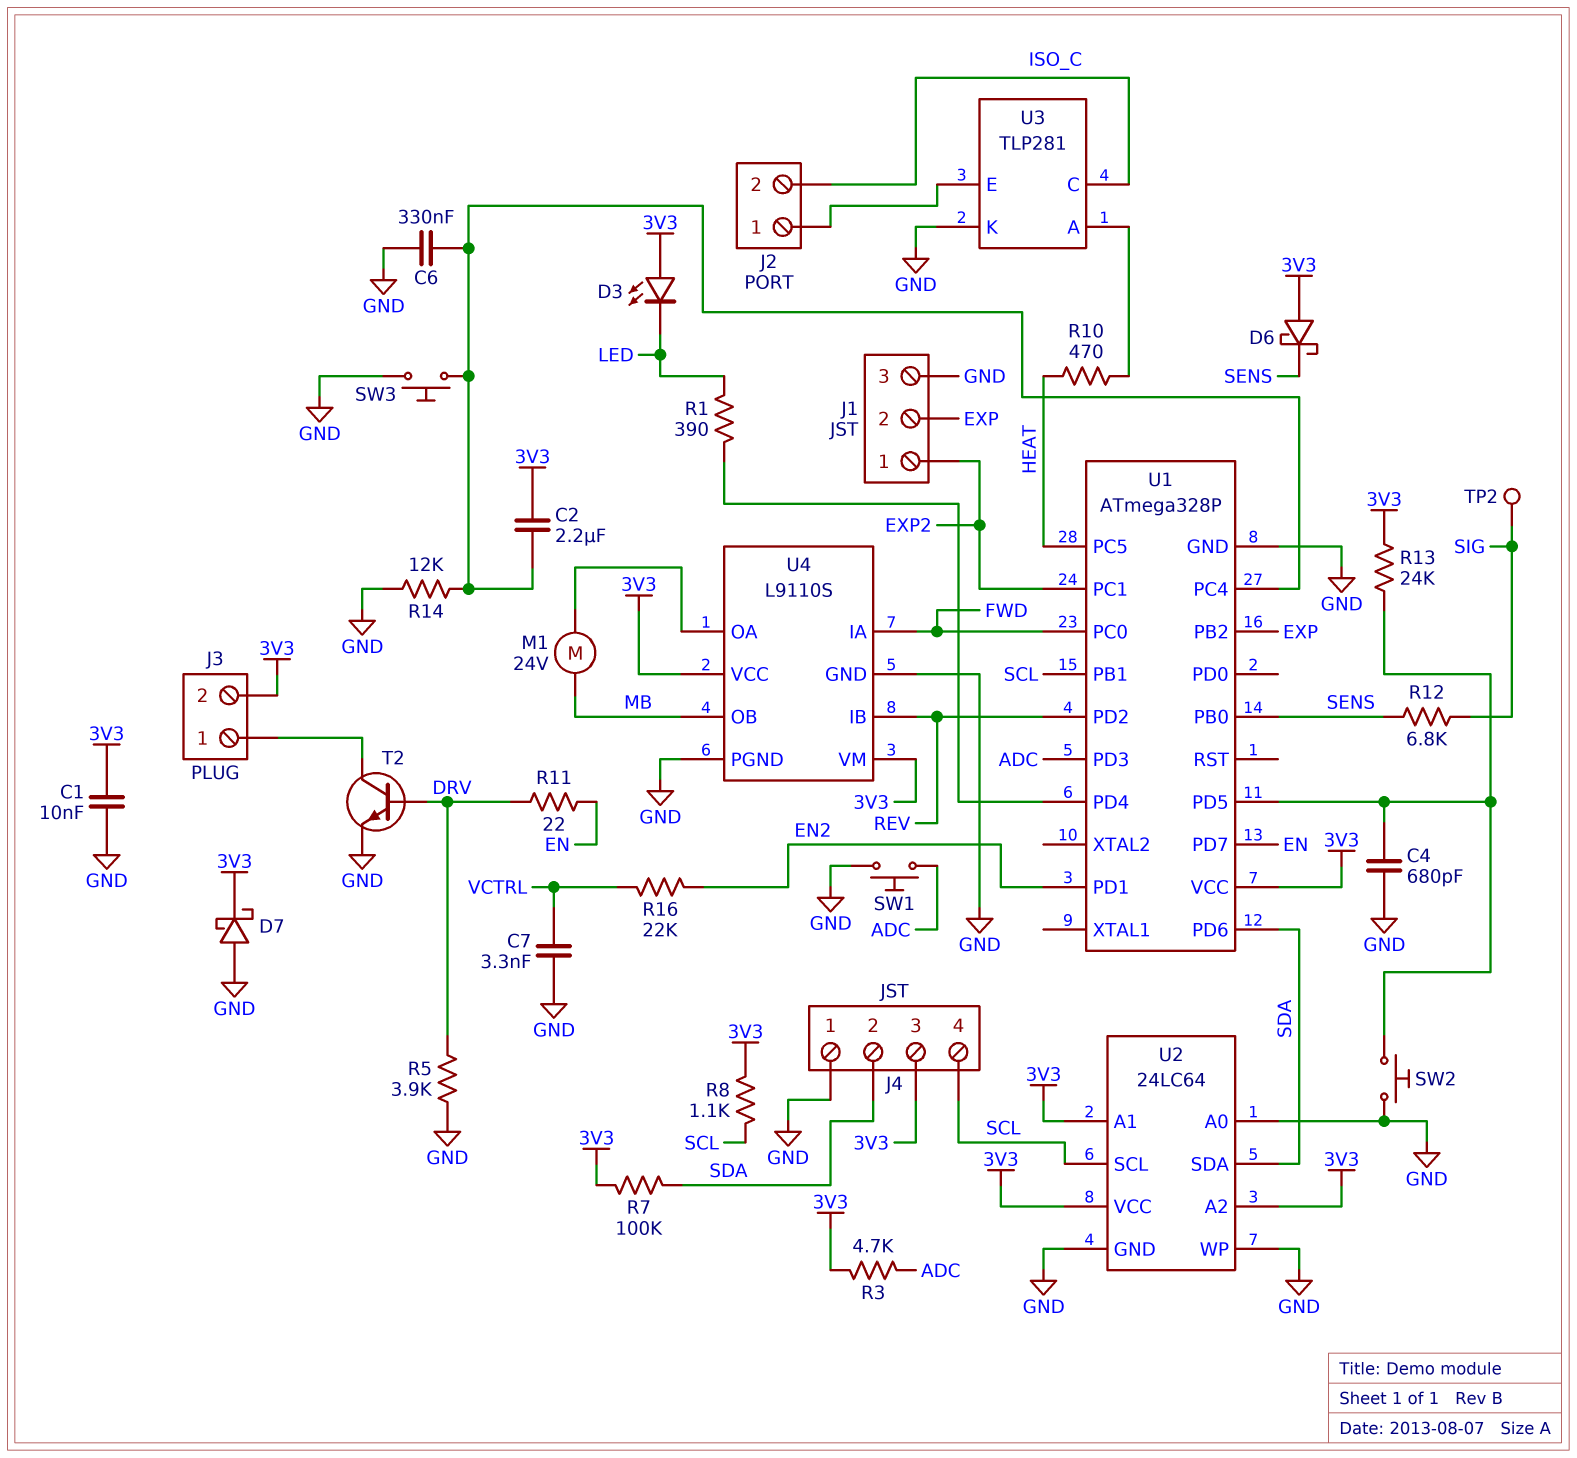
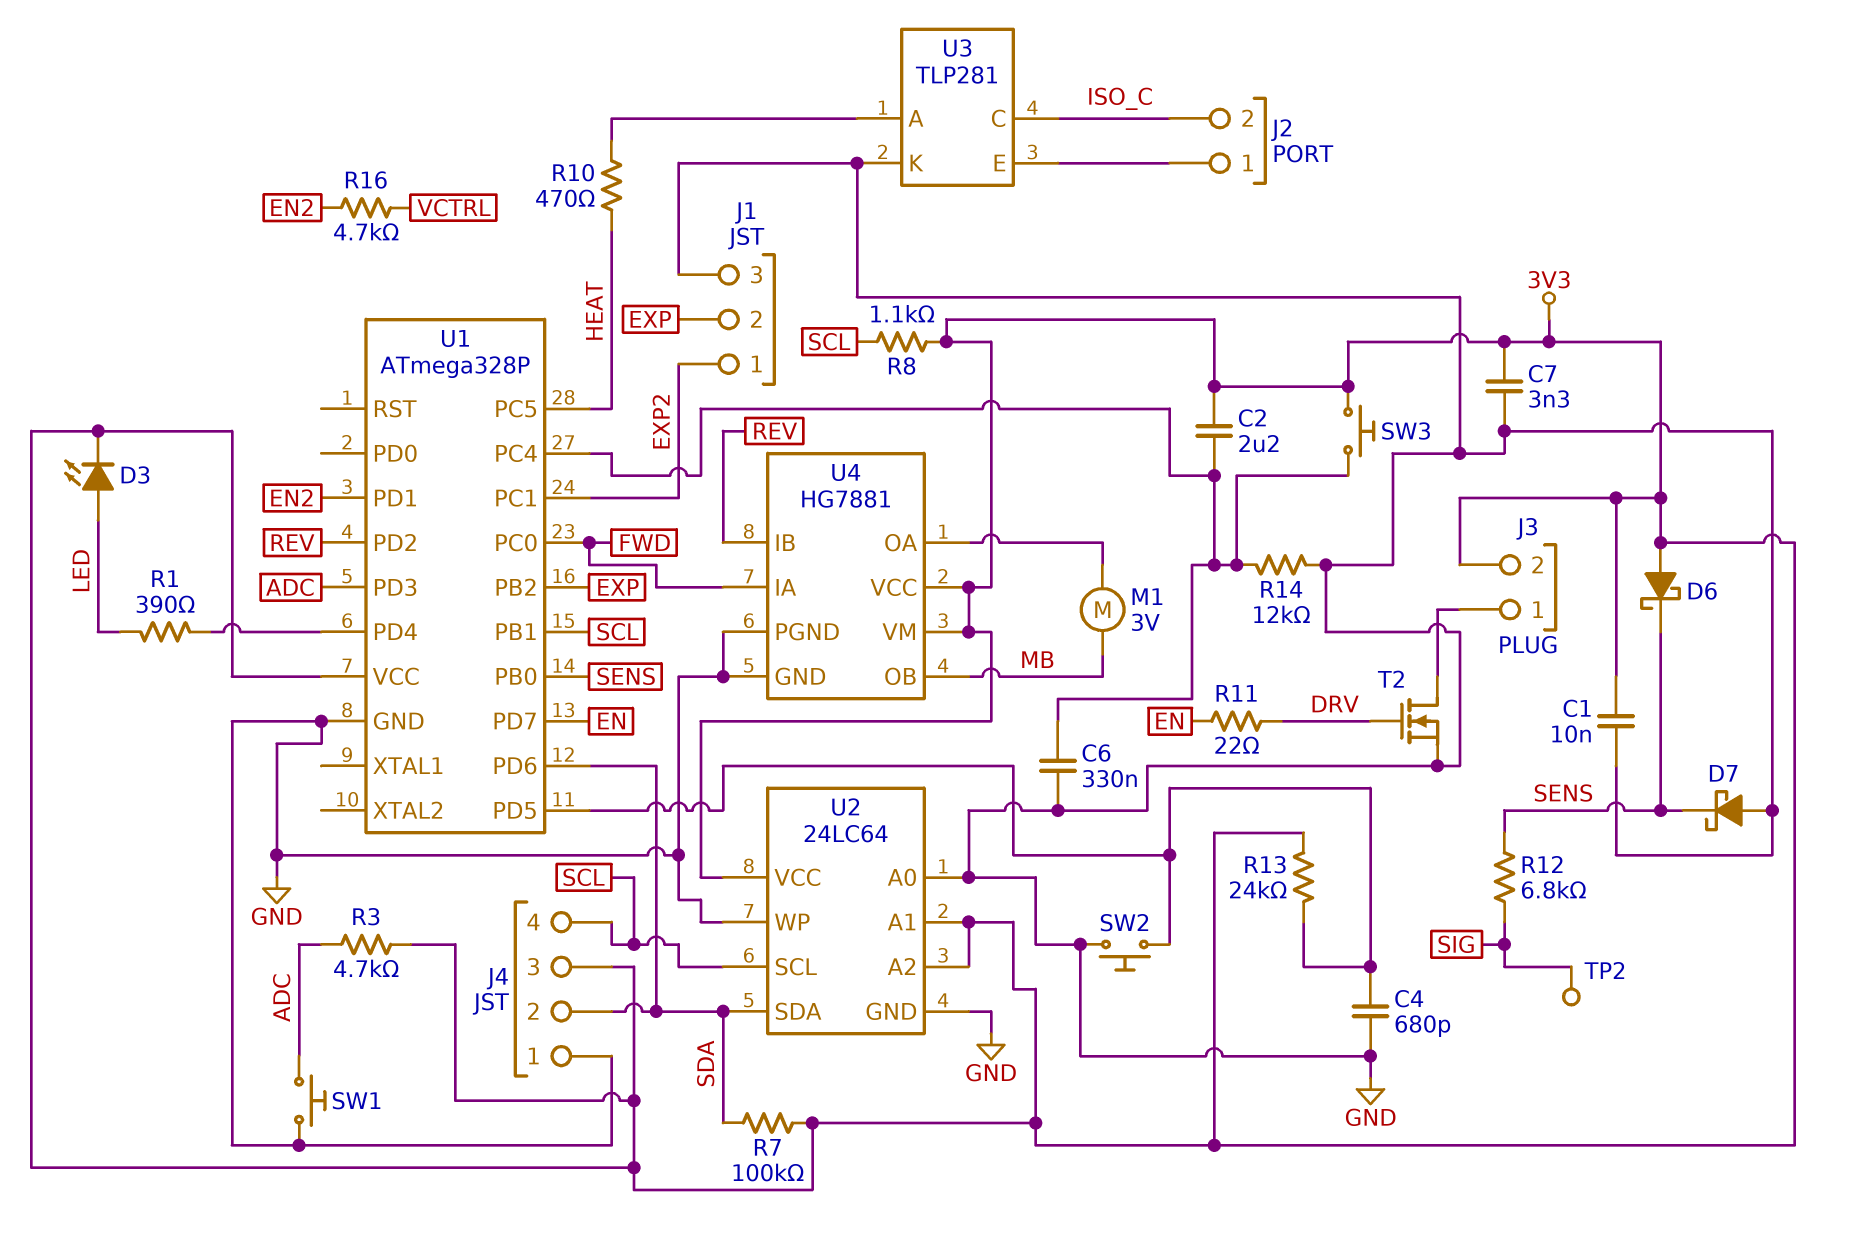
C7: 3.3nF (GND, VCTRL) -> 3.3nF (3V3, GND)
D3: LED (A 3V3, K LED) -> LED (A LED, K 3V3)
D7: schottky (A GND, K 3V3) -> schottky (A GND, K SENS)
M1: motor 24V (MB, U4/OA) -> motor 3V (MB, U4/OA)
R5: 3.9k (DRV, GND) -> none
R16: 22k (EN2, VCTRL) -> 4.7k (EN2, VCTRL)
SW3: button (GND, U1/PC4) -> button (3V3, U1/PC4)
T2: NPN (B DRV, C J3/1, E GND) -> NMOS (G DRV, D J3/1, S GND)
U4: L9110S -> HG7881

